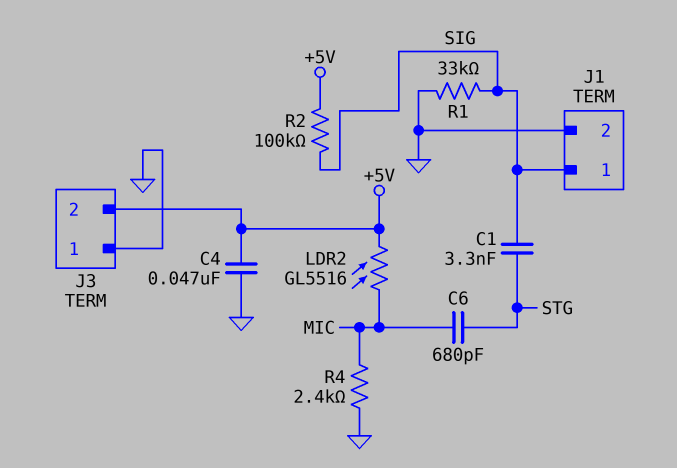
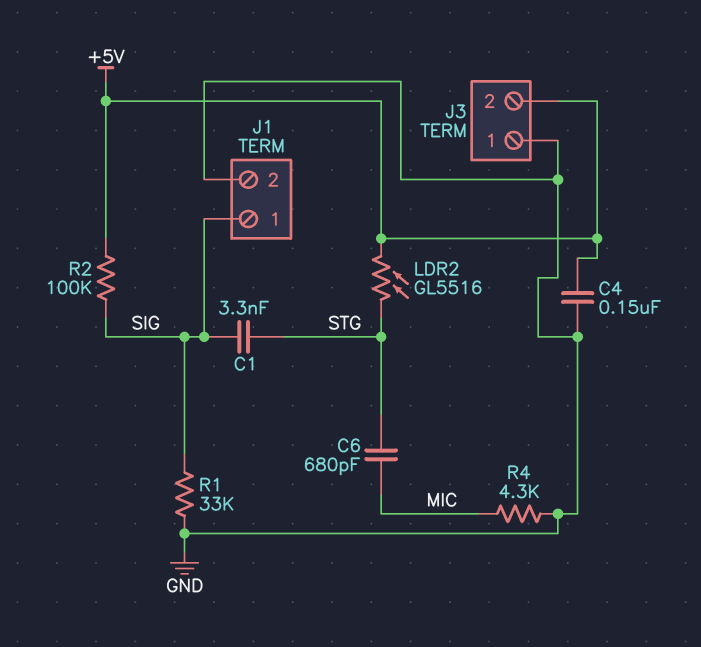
C4: 47nF (+5V, GND) -> 150nF (+5V, GND)
LDR2: GL5516 (+5V, MIC) -> GL5516 (+5V, STG)
R4: 2.4k (GND, MIC) -> 4.3k (GND, MIC)

